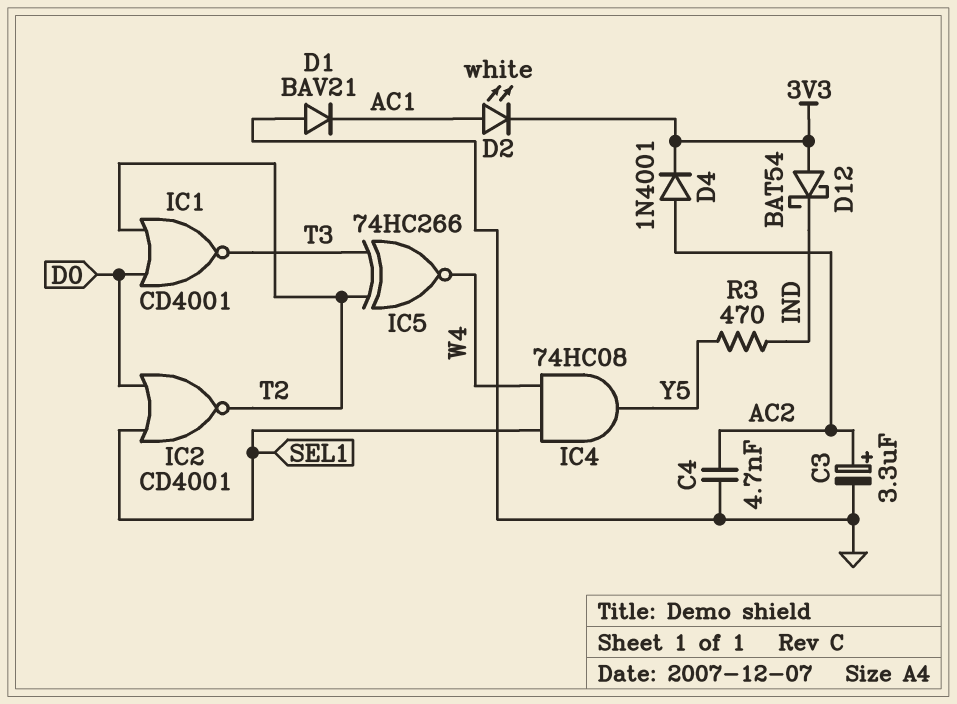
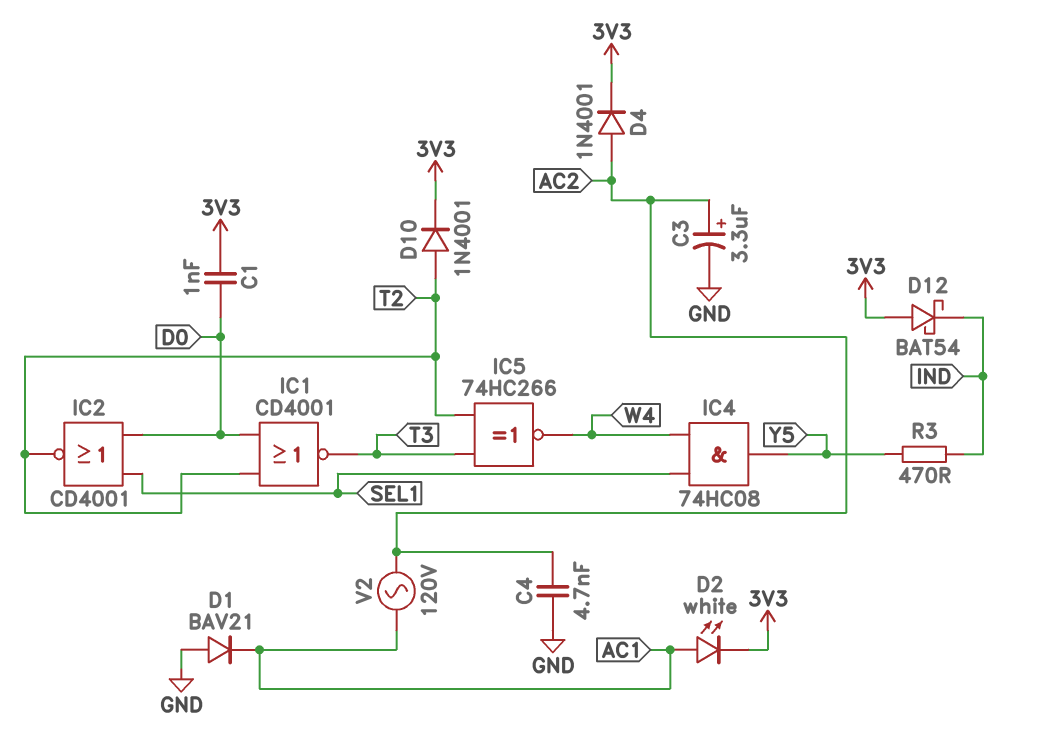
C1: none -> 1nF (3V3, D0)
D10: none -> diode 1N4001 (A T2, K 3V3)
V2: none -> AC 120V (AC1, AC2)

